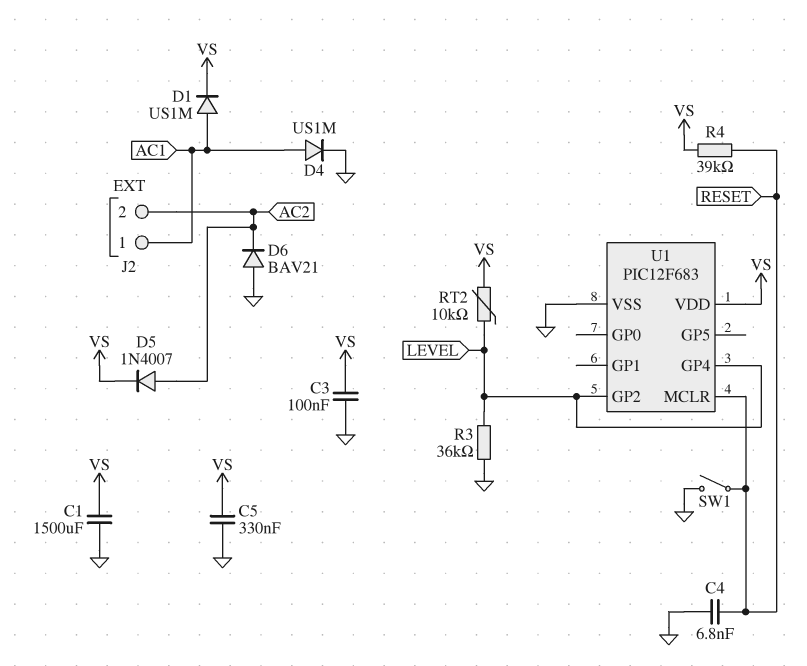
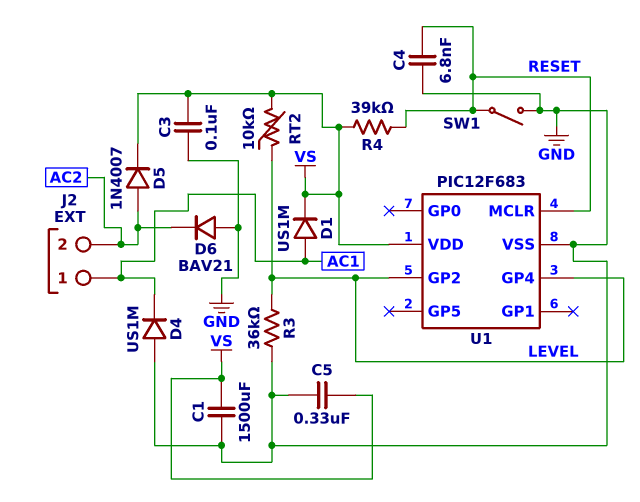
D4: diode US1M (A AC1, K GND) -> diode US1M (A GND, K AC1)

